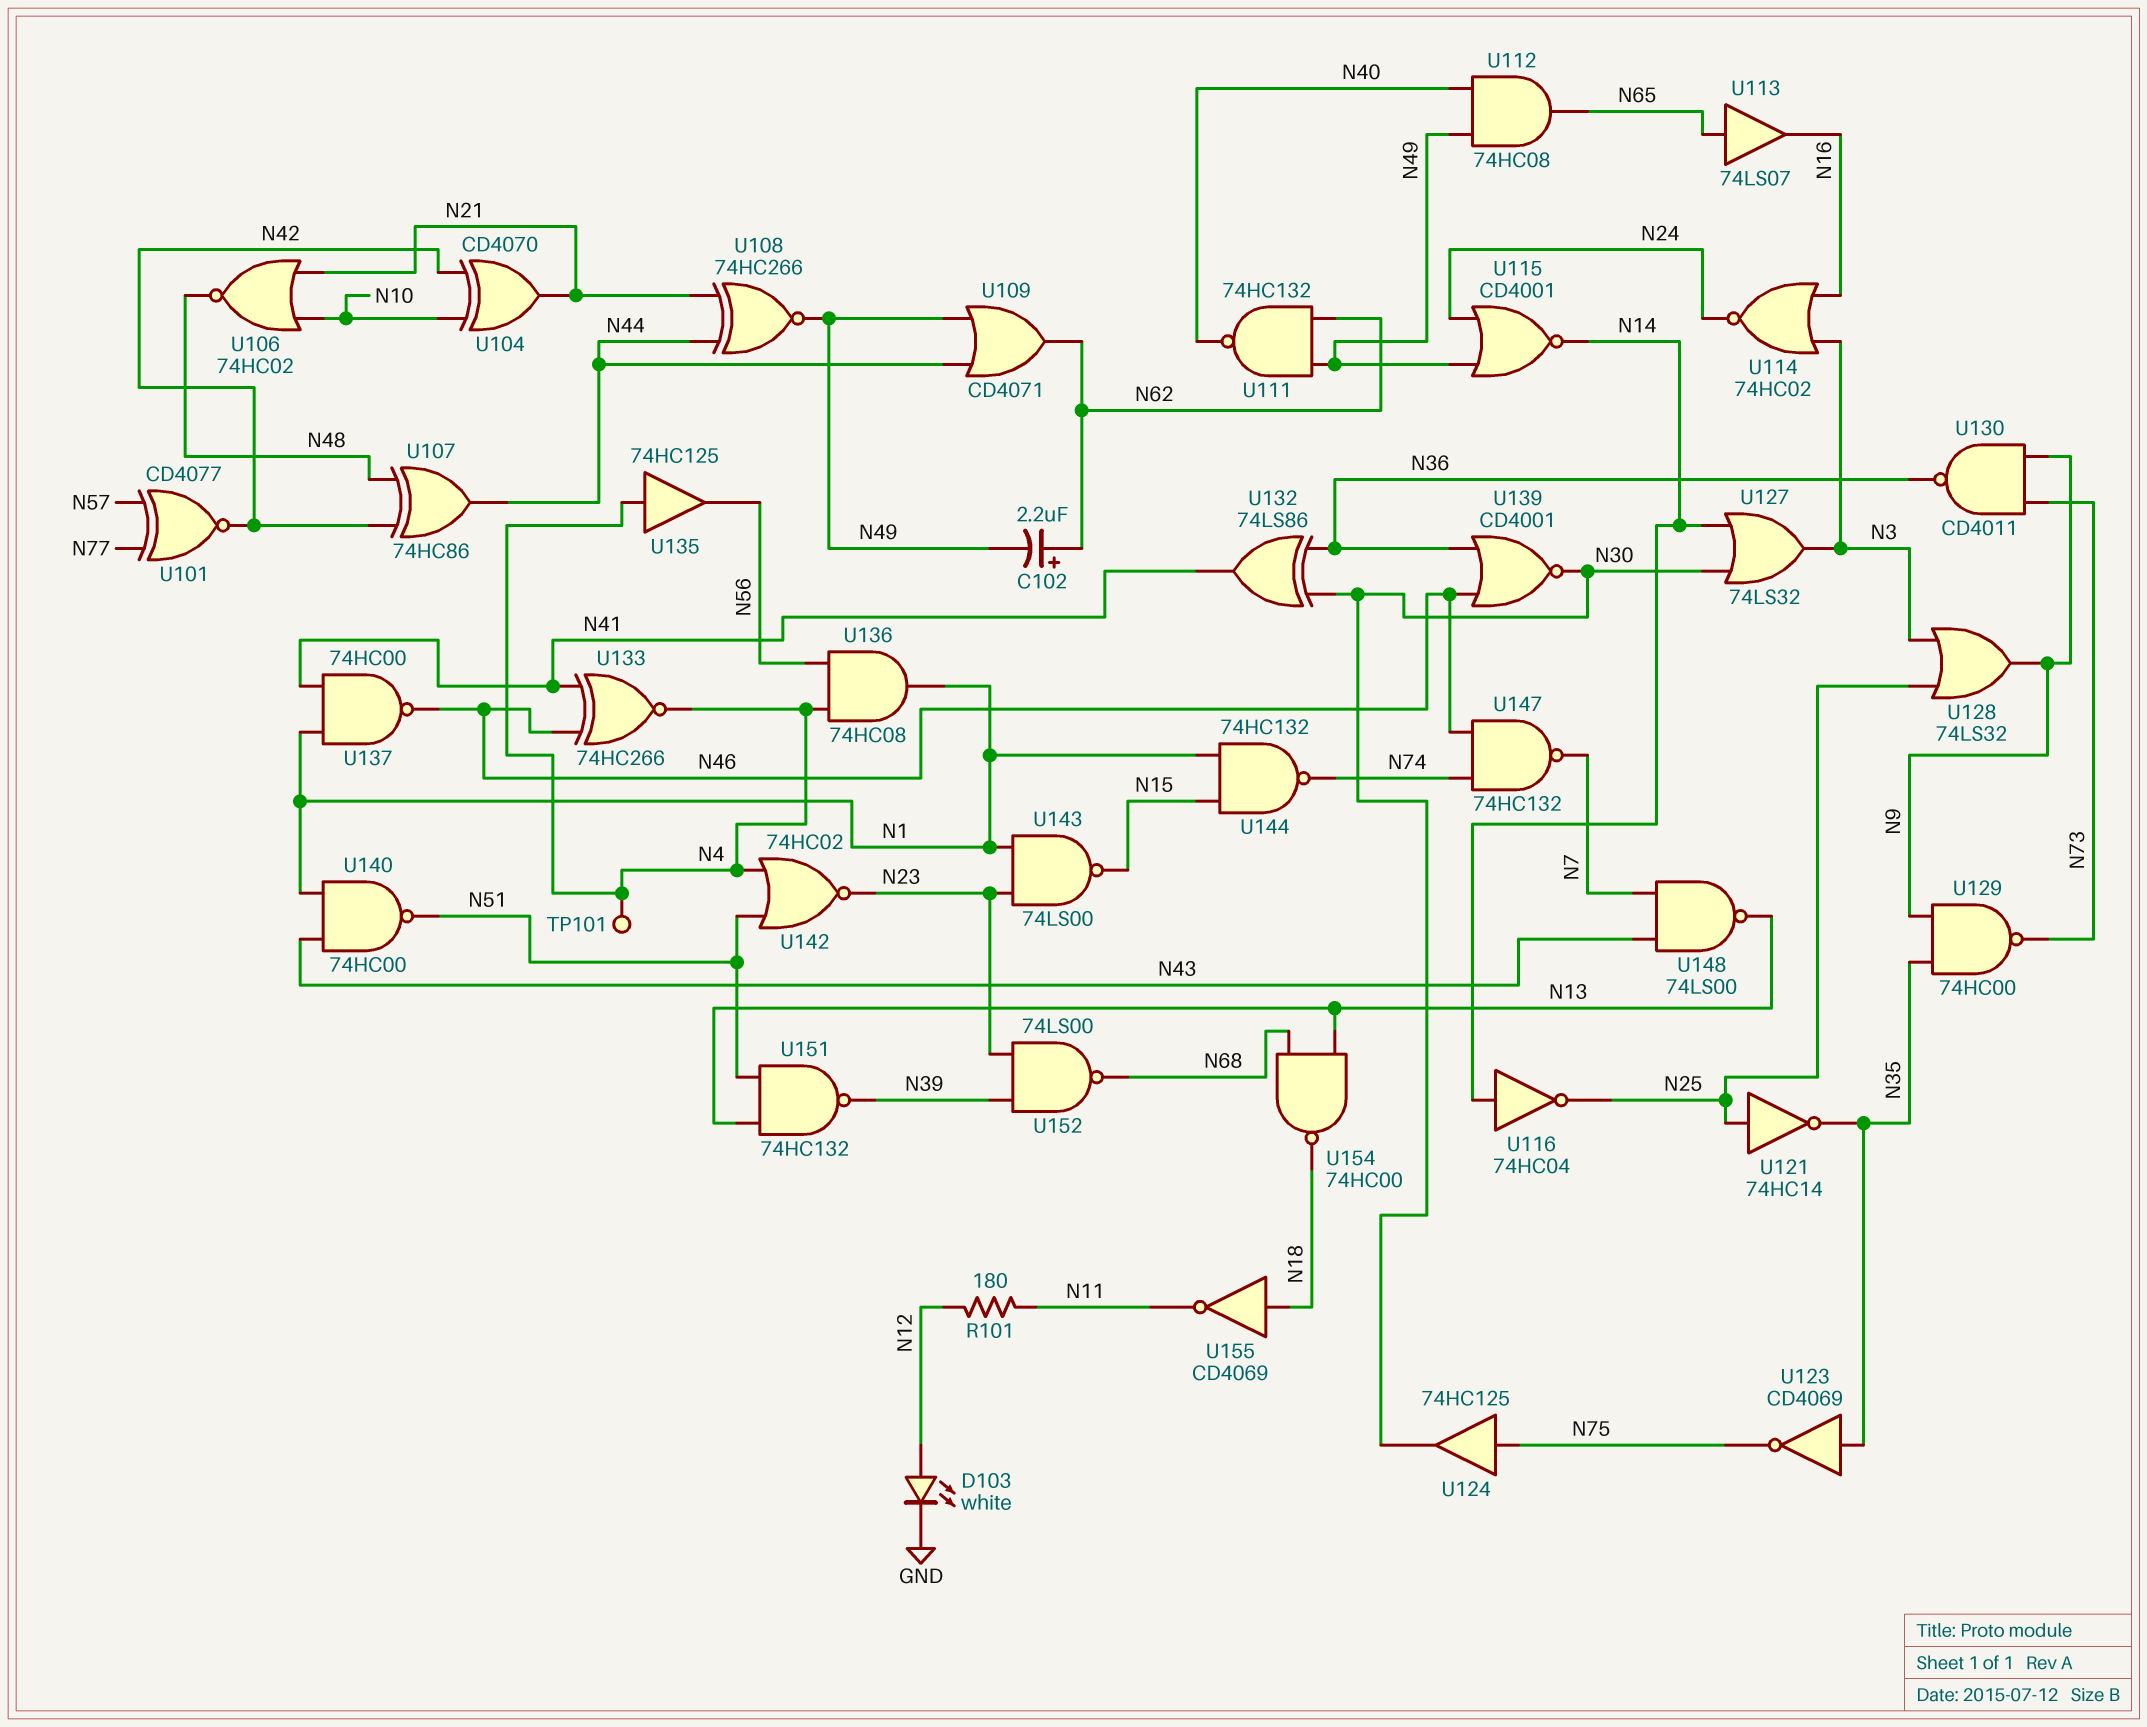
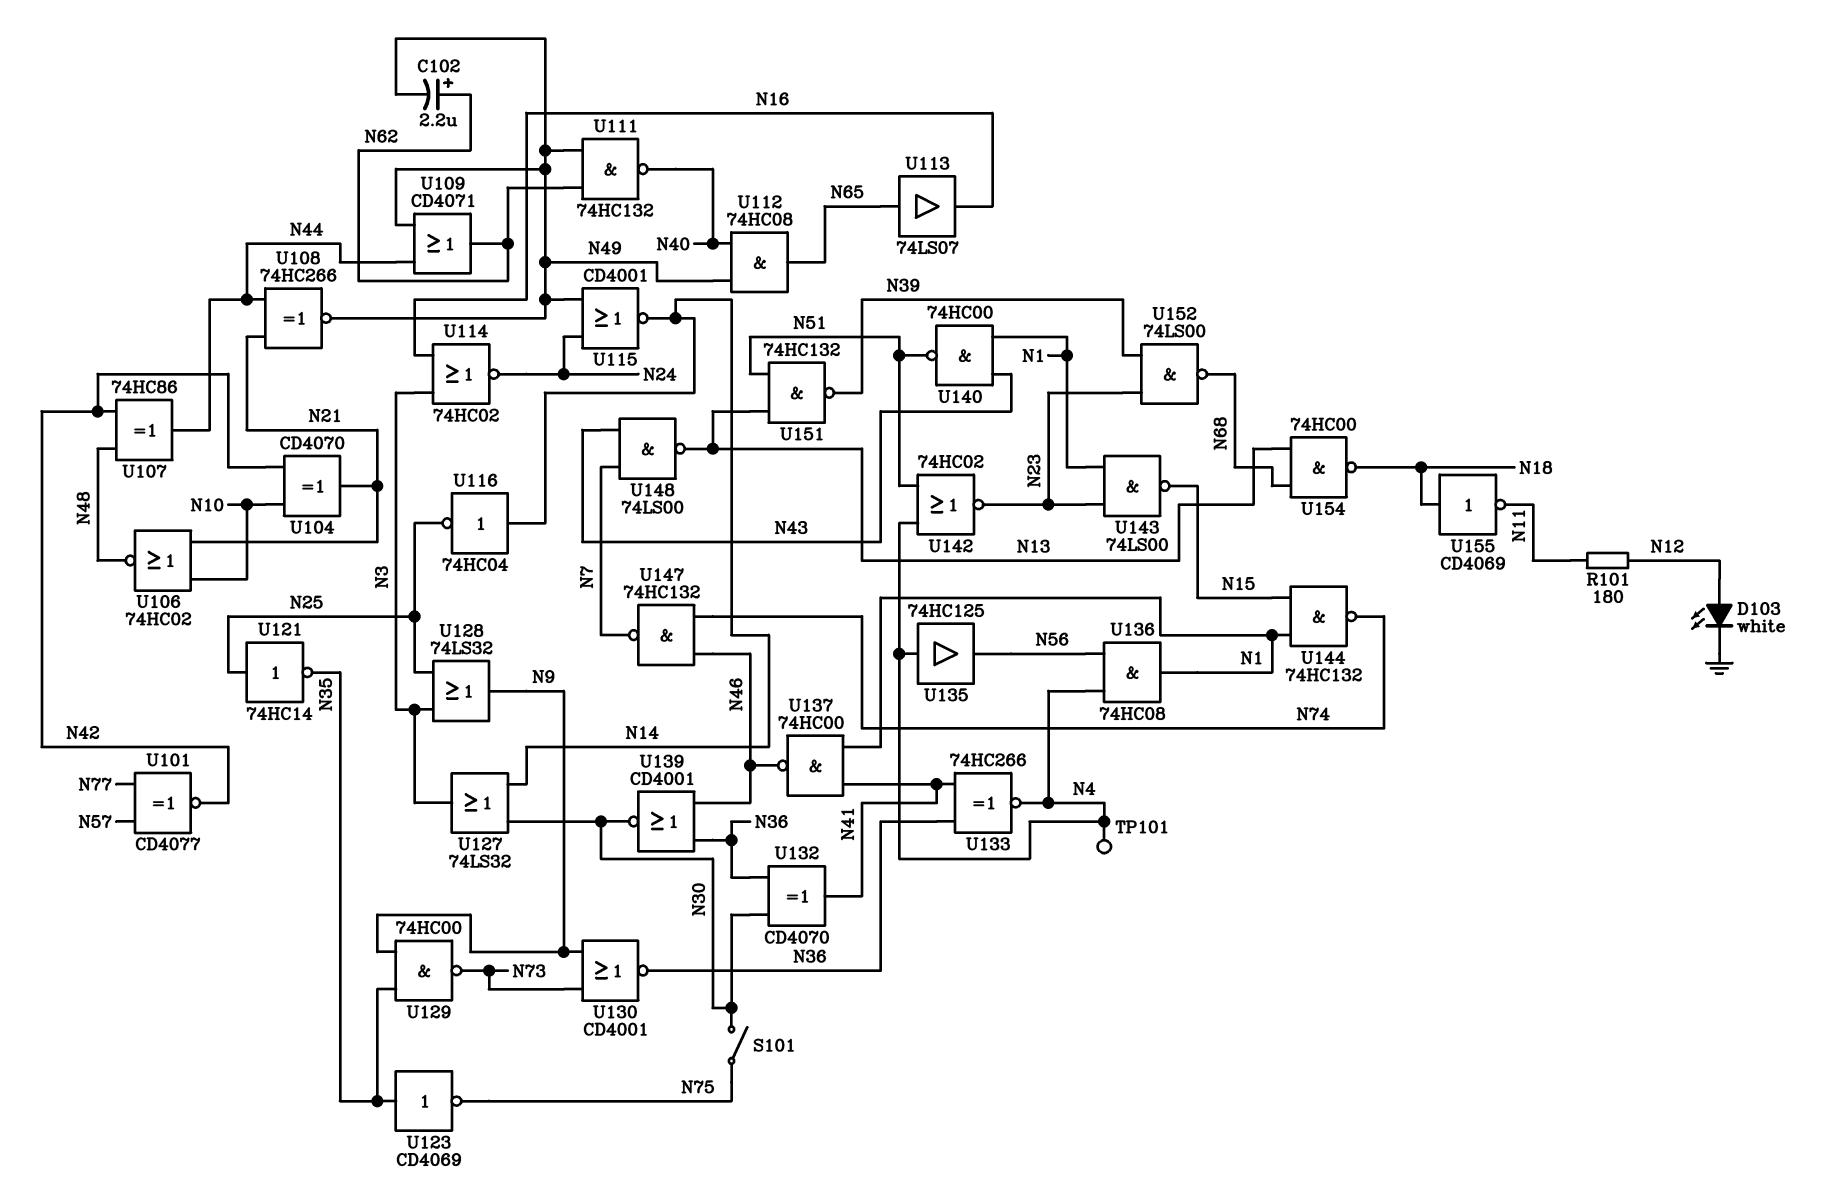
S101: none -> switch (N30, N75)
U124: buffer 74HC125 (in N75, out N30) -> none
U130: NAND CD4011 (in N9, in N73, out N36) -> NOR CD4001 (in N9, in N73, out N36)
U132: XOR 74LS86 (in N30, in N36, out N41) -> XOR CD4070 (in N30, in N36, out N41)
U133: XNOR 74HC266 (in N41, in N46, out N4) -> XNOR 74HC266 (in N36, in N41, out N4)

